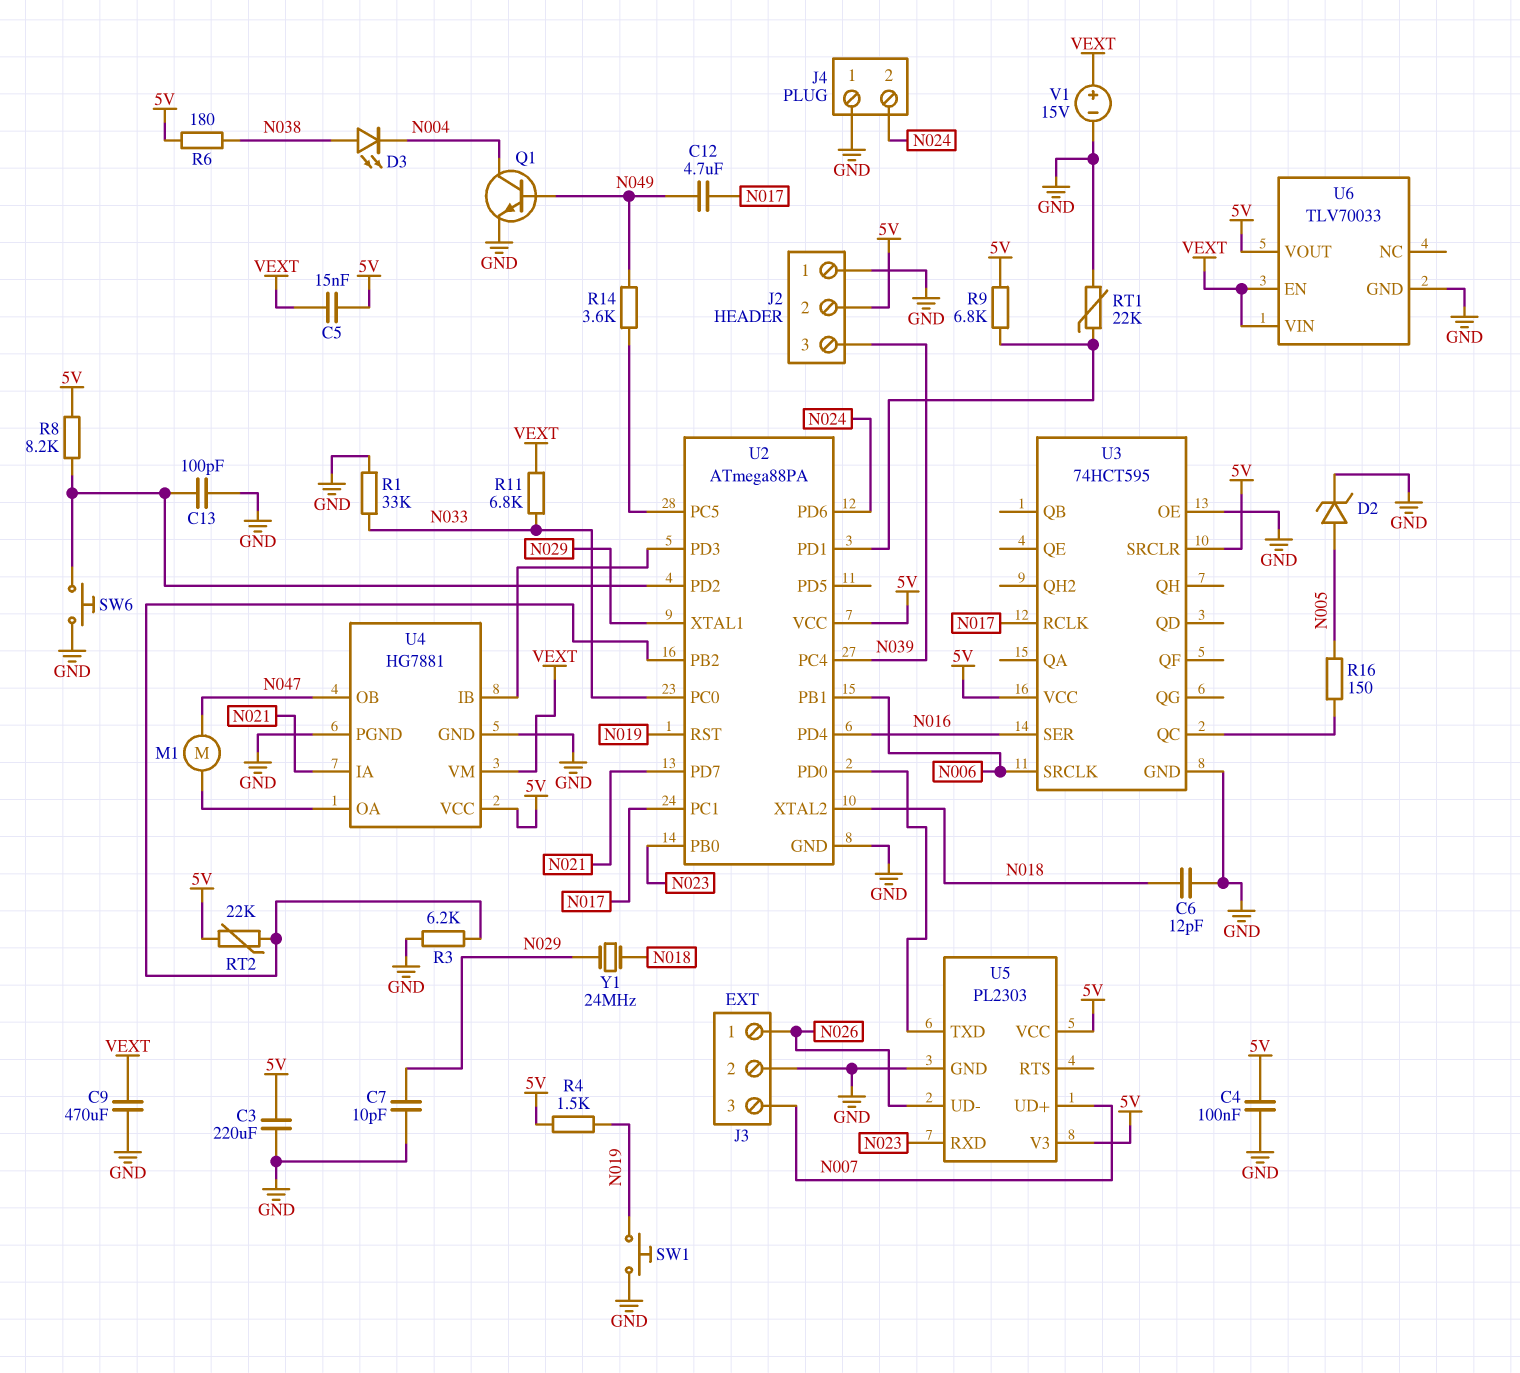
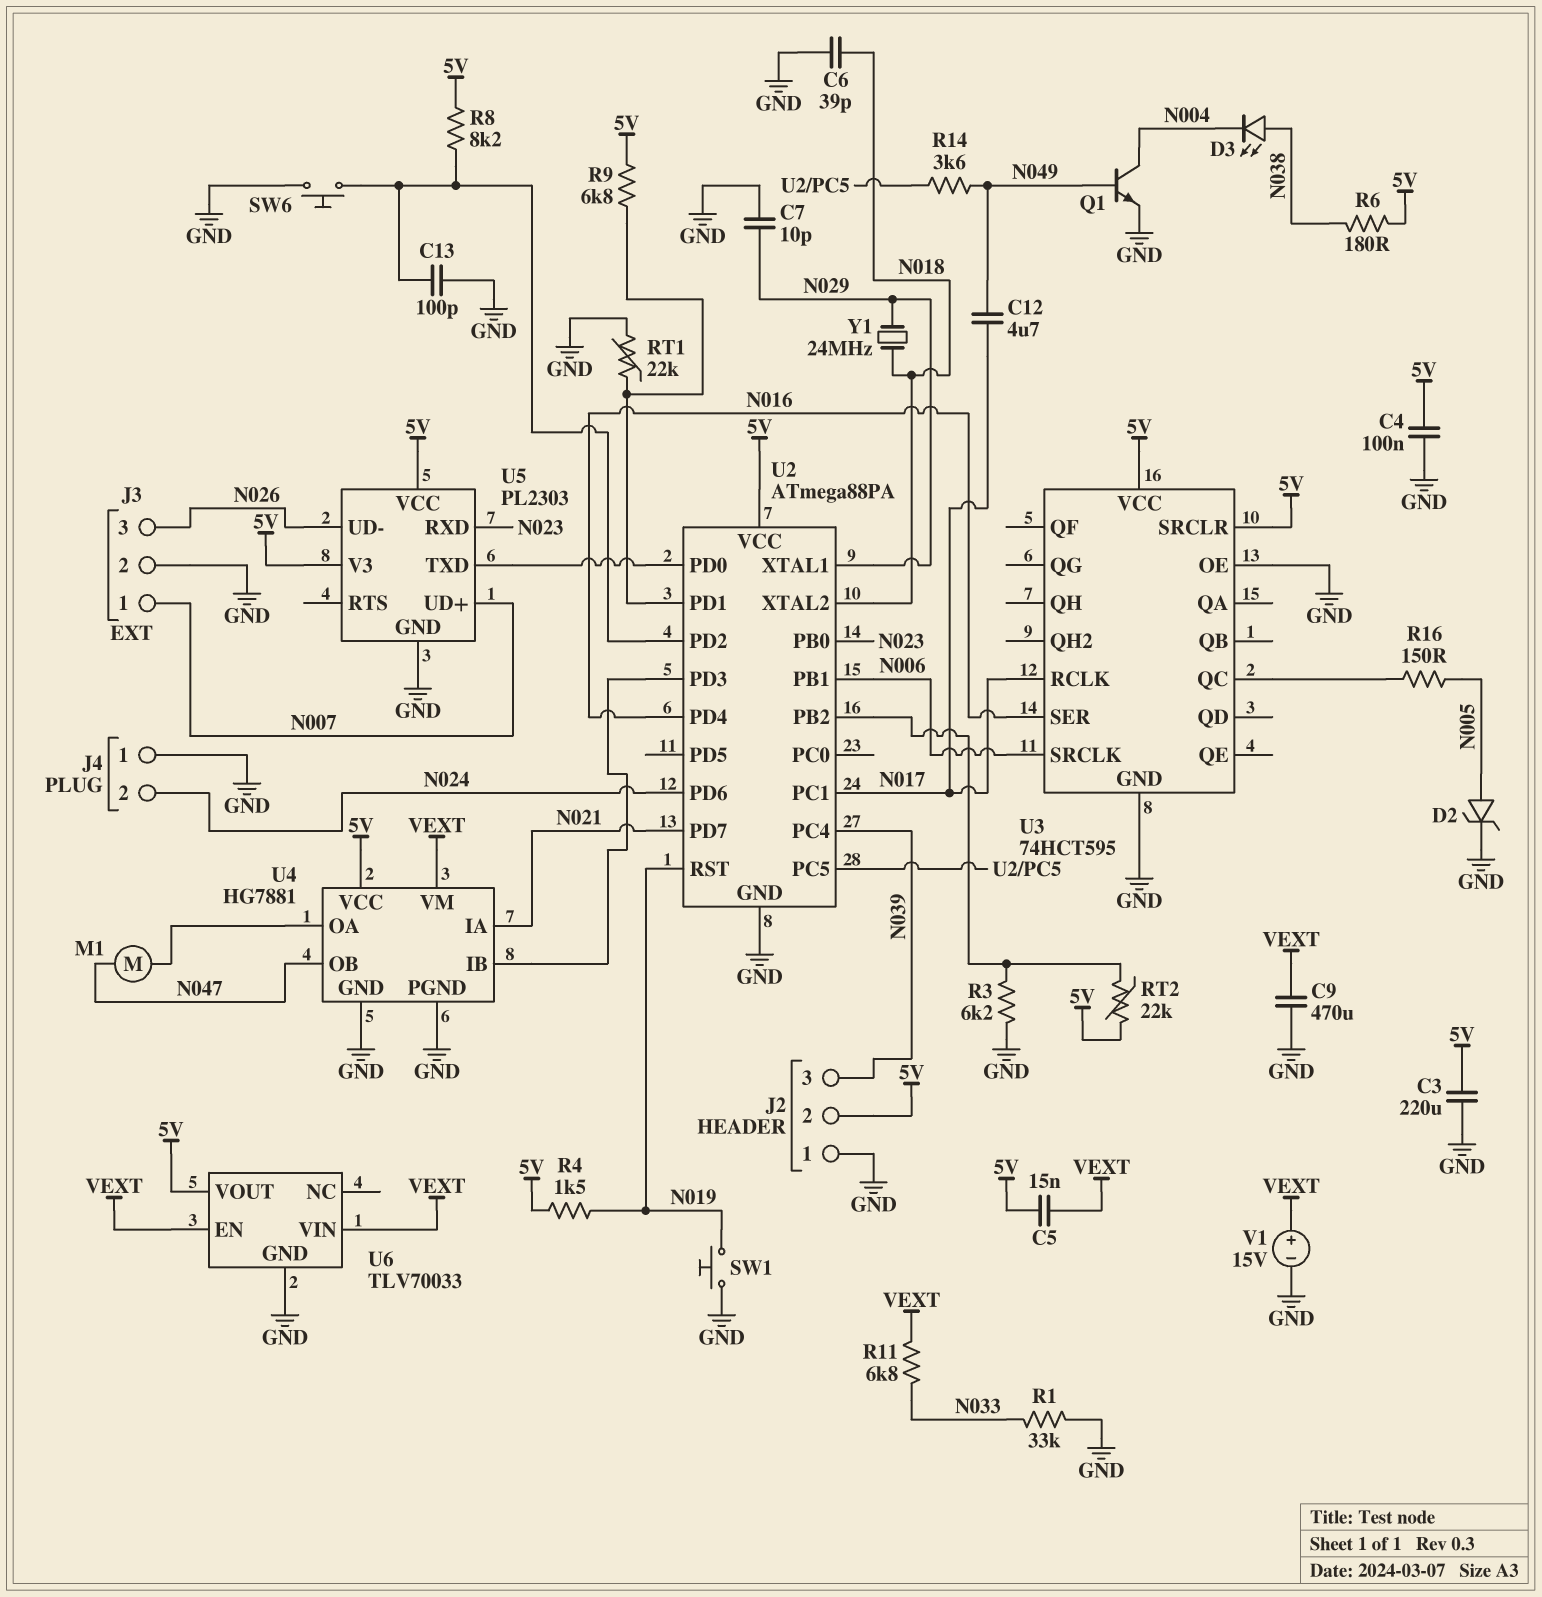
C6: 12pF (GND, N018) -> 39pF (GND, N018)
J3 pin 1: N026 -> N007
J3 pin 3: N007 -> N026
U2 pin PC0: N033 -> none

